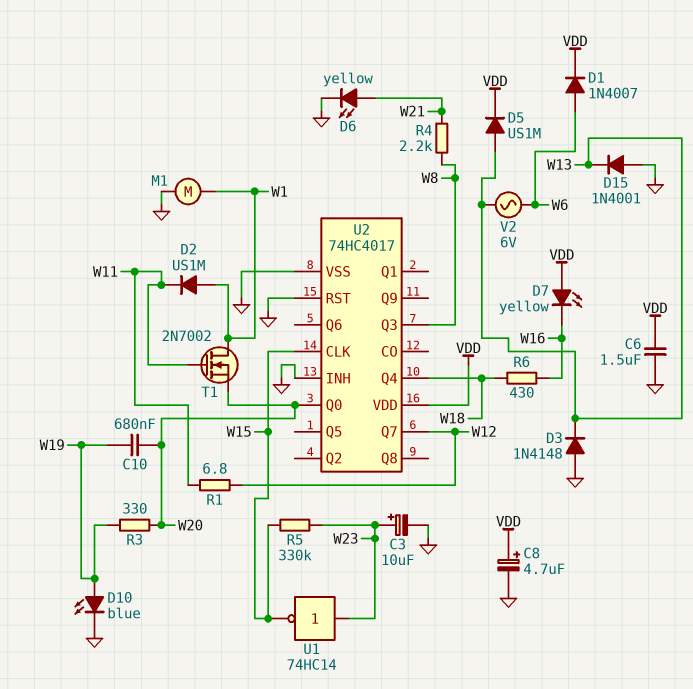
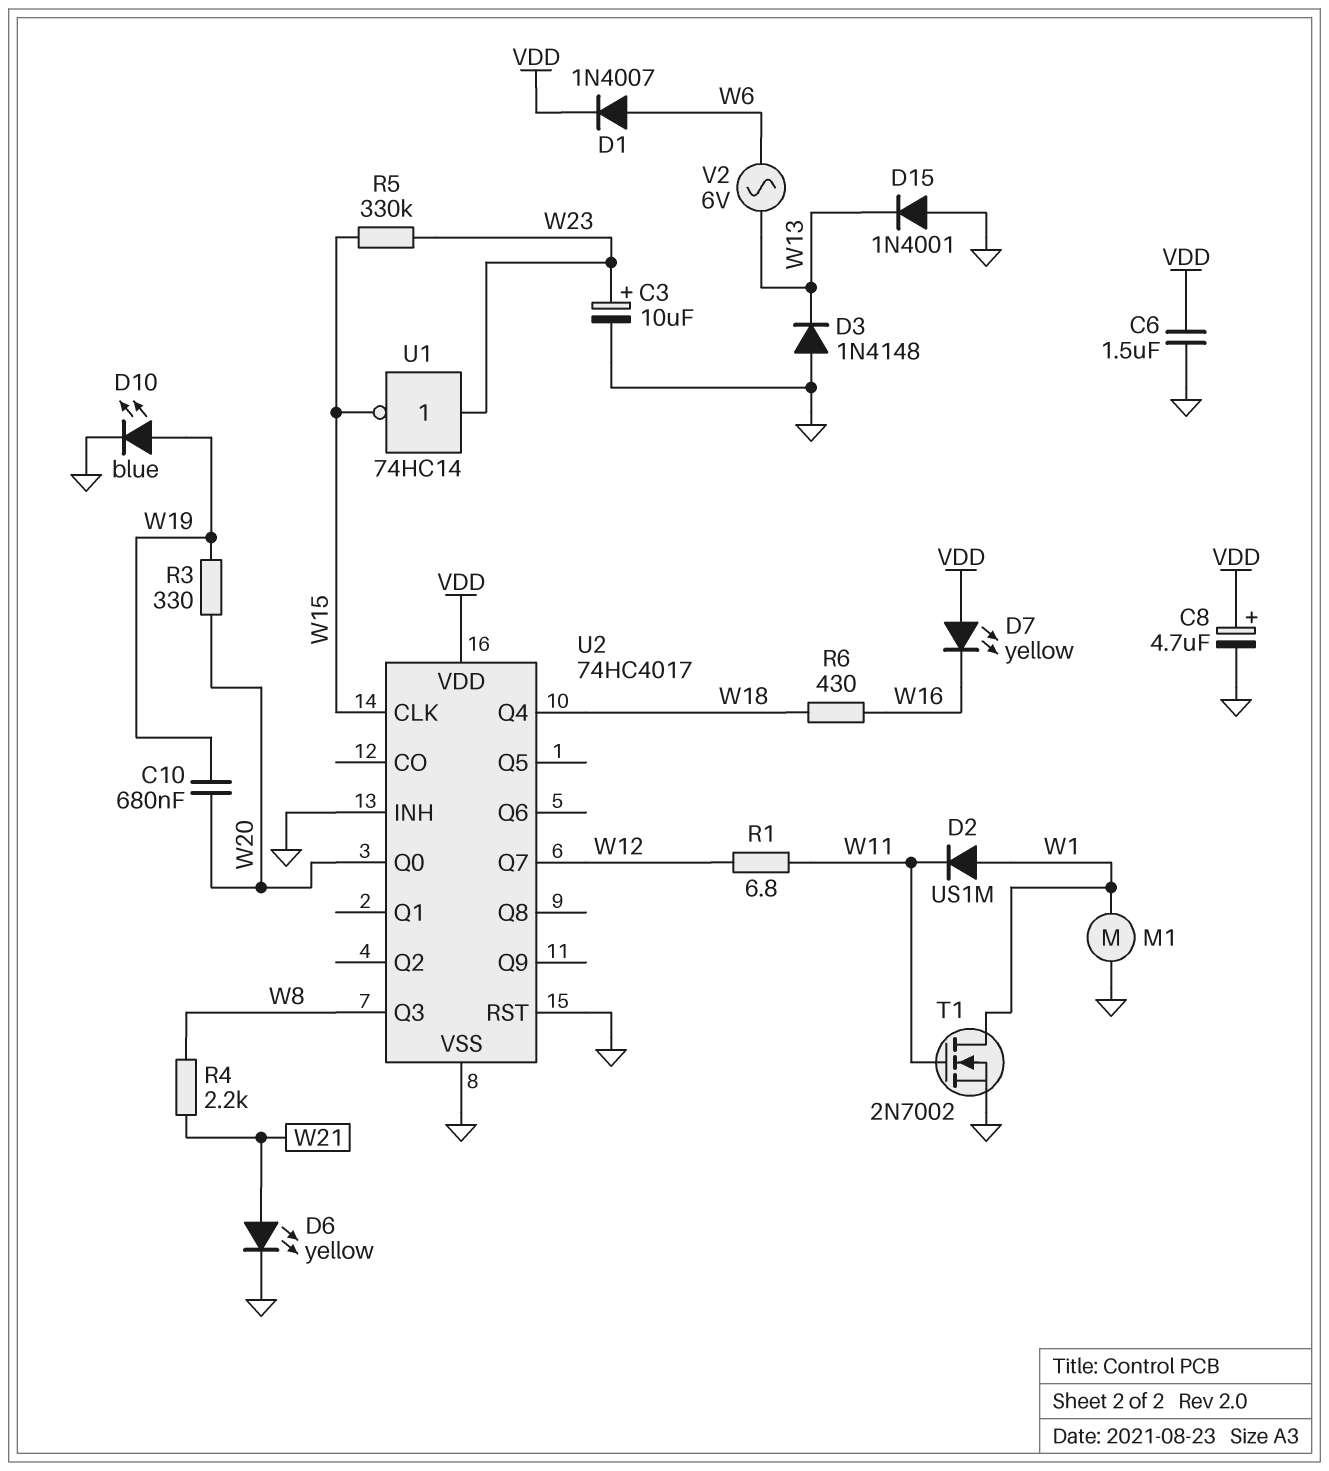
D5: diode US1M (A W13, K VDD) -> none
T1: NMOS 2N7002 (G W11, D W1, S W20) -> NMOS 2N7002 (G W11, D W1, S GND)

